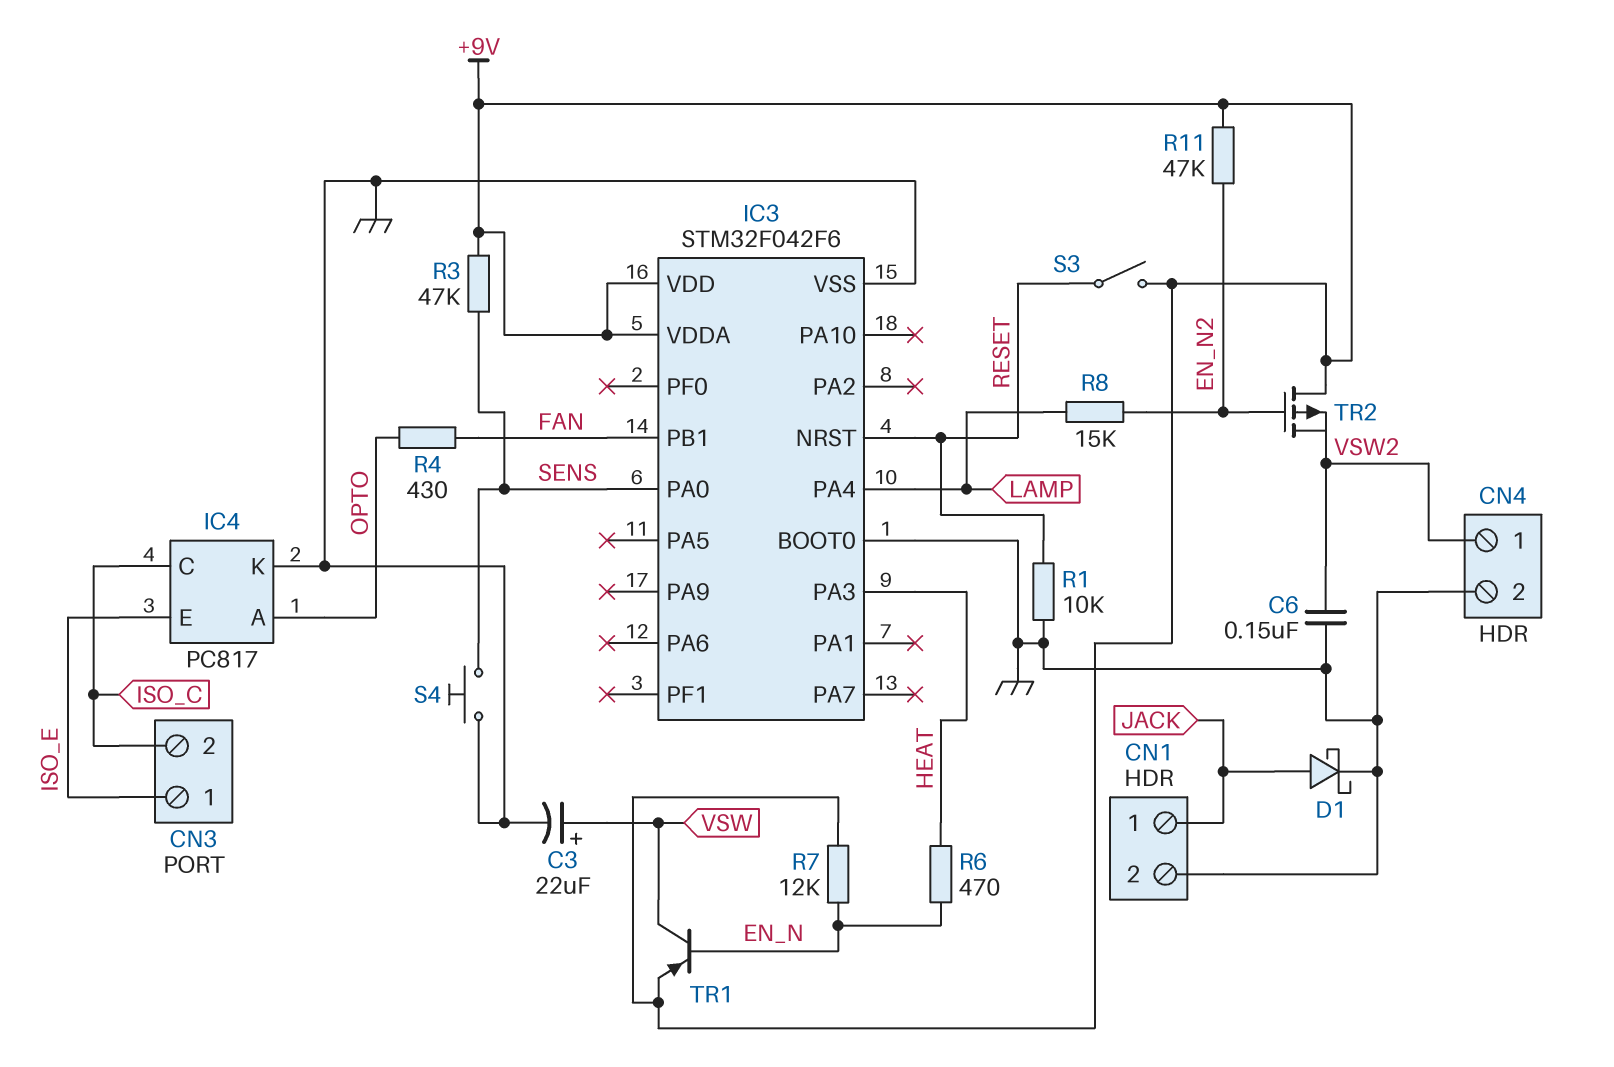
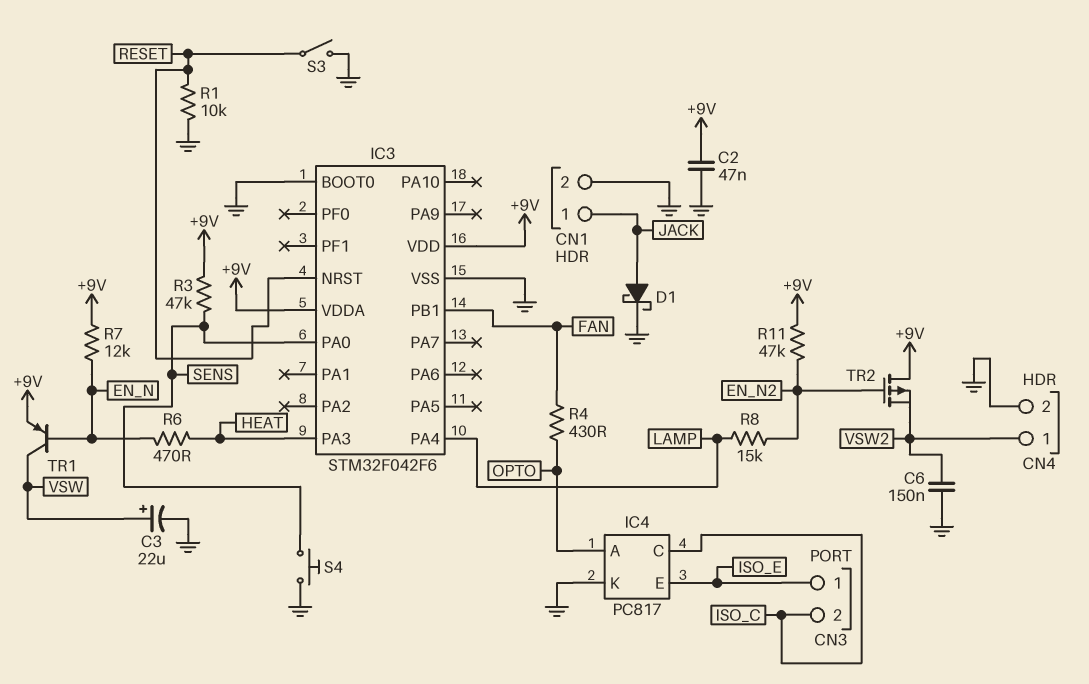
C2: none -> 47nF (+9V, GND)
S3: switch (+9V, RESET) -> switch (GND, RESET)

